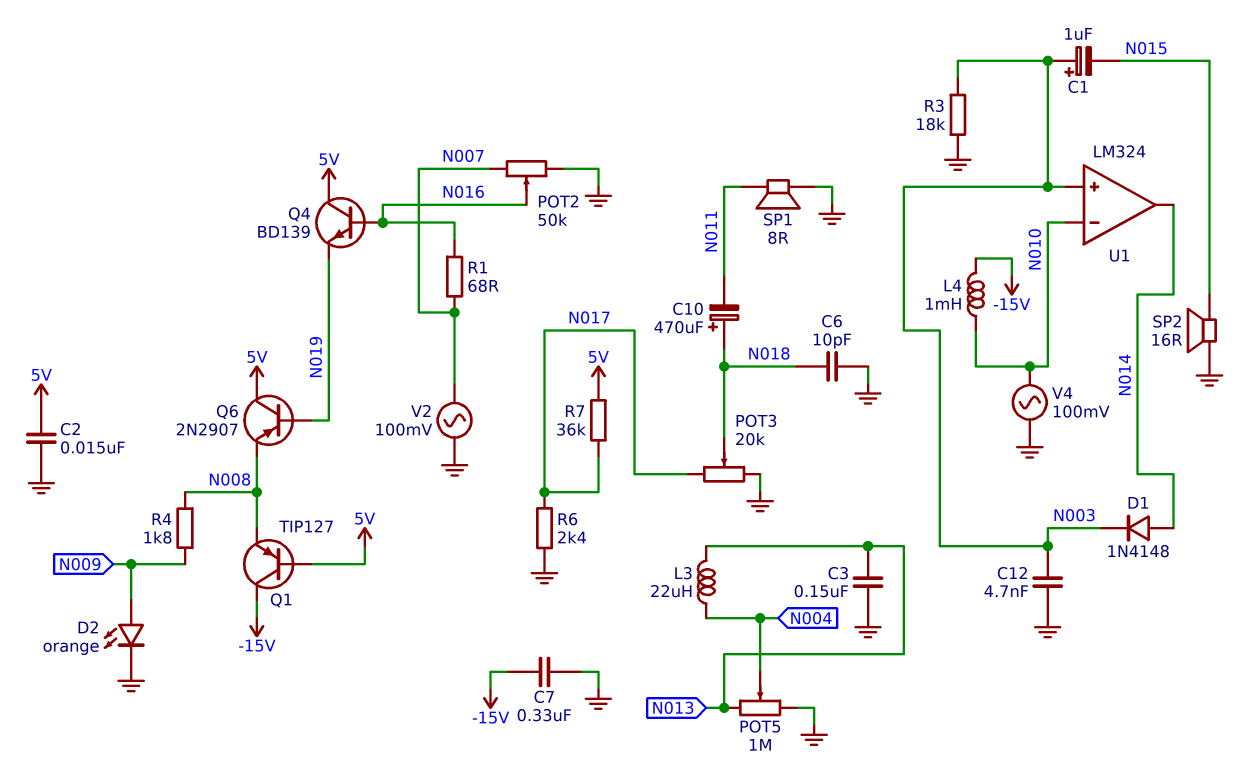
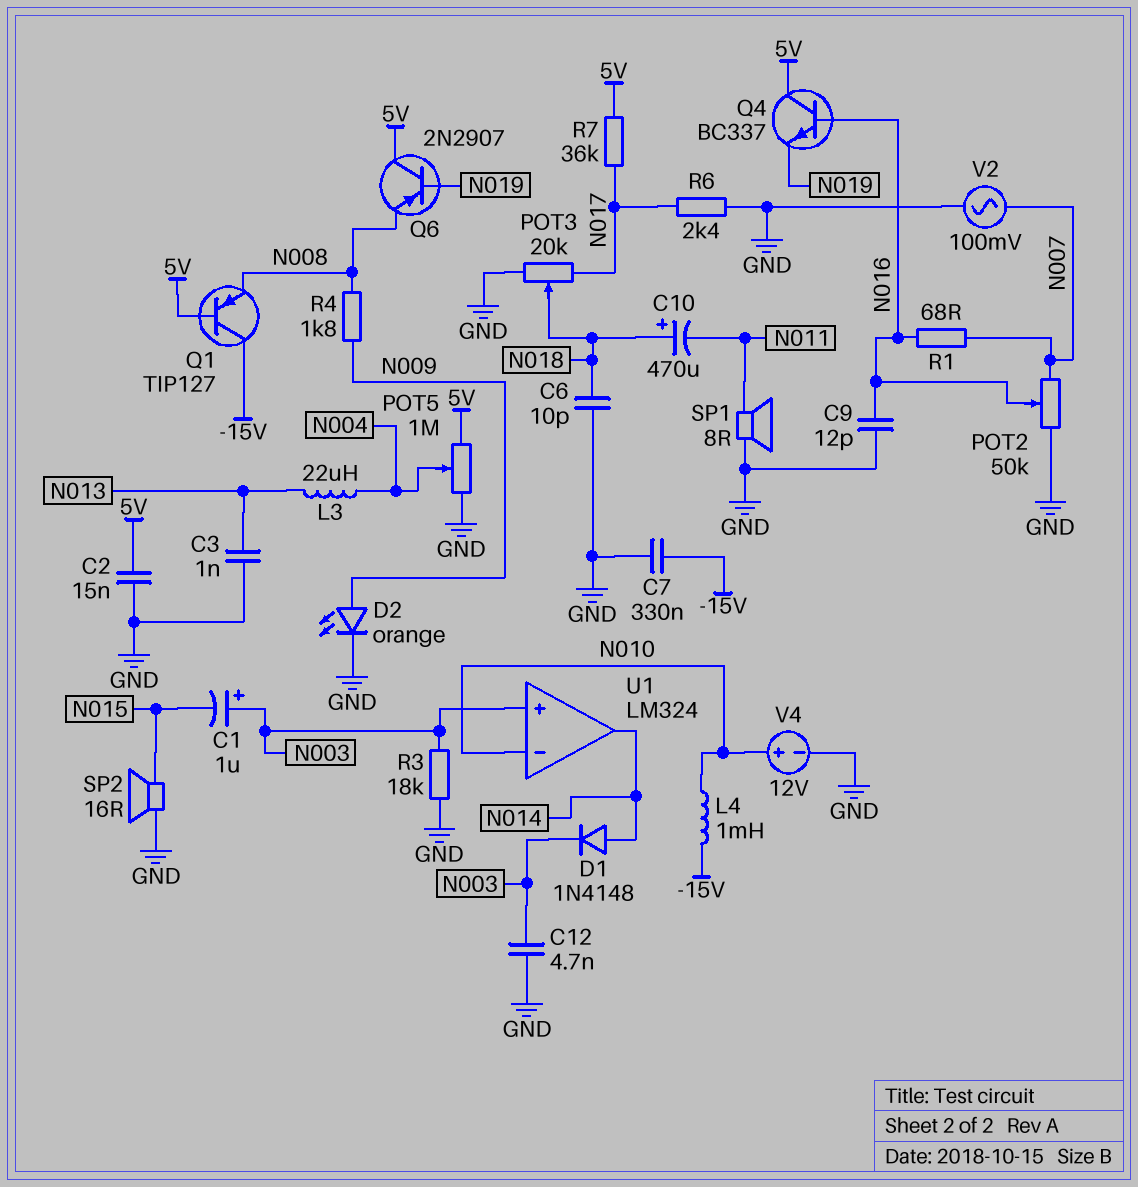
C3: 150nF (GND, N013) -> 1nF (GND, N013)
C9: none -> 12pF (GND, N016)
POT5: 1M (GND, N013, wiper N004) -> 1M (5V, GND, wiper N004)
Q4: NPN BD139 (B N016, C 5V, E N019) -> NPN BC337 (B N016, C 5V, E N019)
V4: AC 100mV (GND, N010) -> 12V (plus N010, minus GND)

